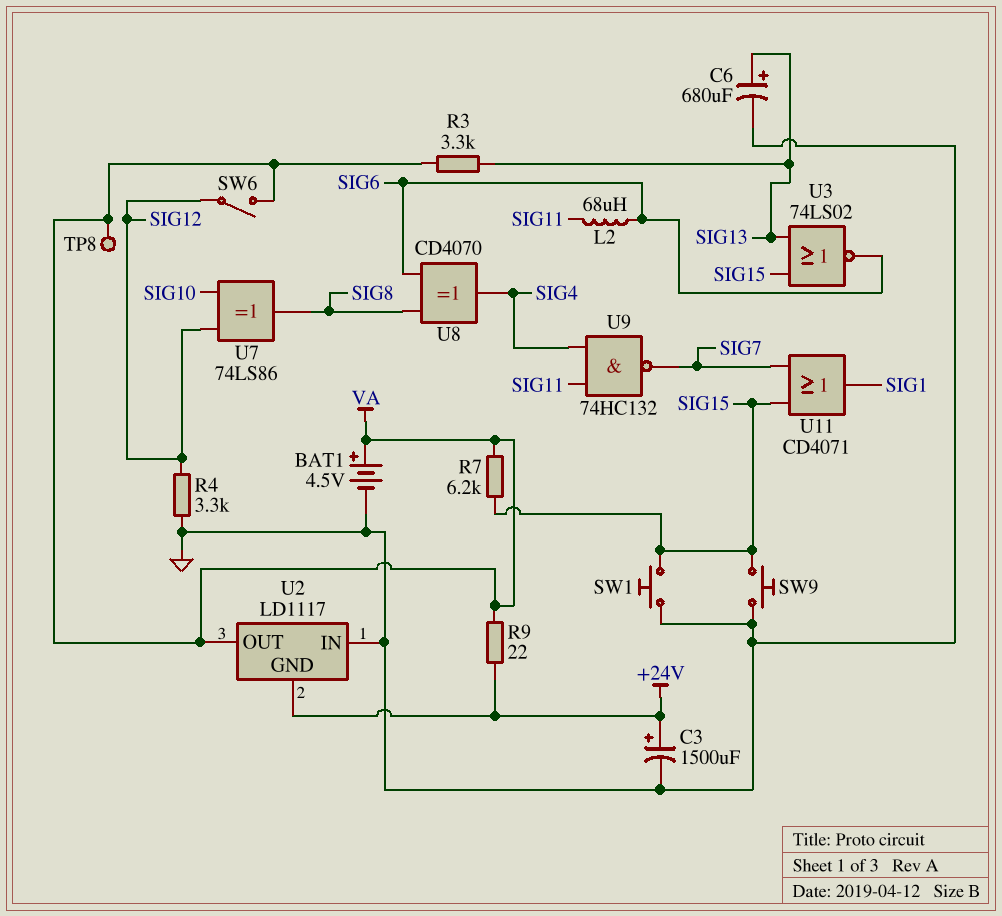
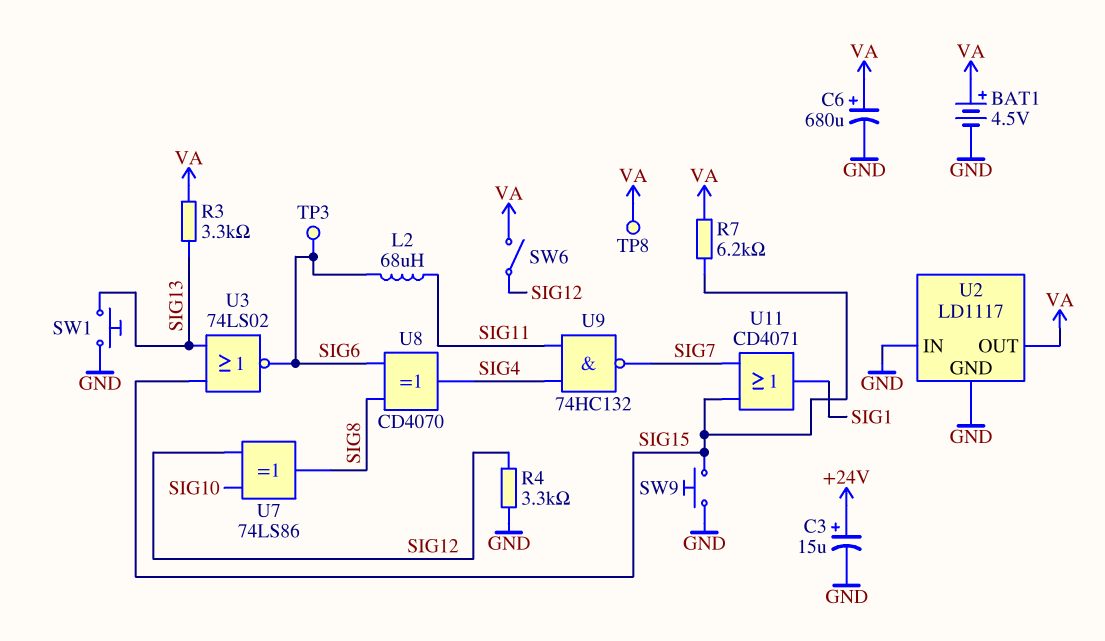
C3: 1500uF (plus +24V, minus GND) -> 15uF (plus +24V, minus GND)
C6: 680uF (plus SIG13, minus GND) -> 680uF (plus VA, minus GND)
R9: 22 (+24V, VA) -> none
SW1: button (GND, SIG15) -> button (GND, SIG13)
TP3: none -> test point (SIG6)
U2 pin GND: +24V -> GND

